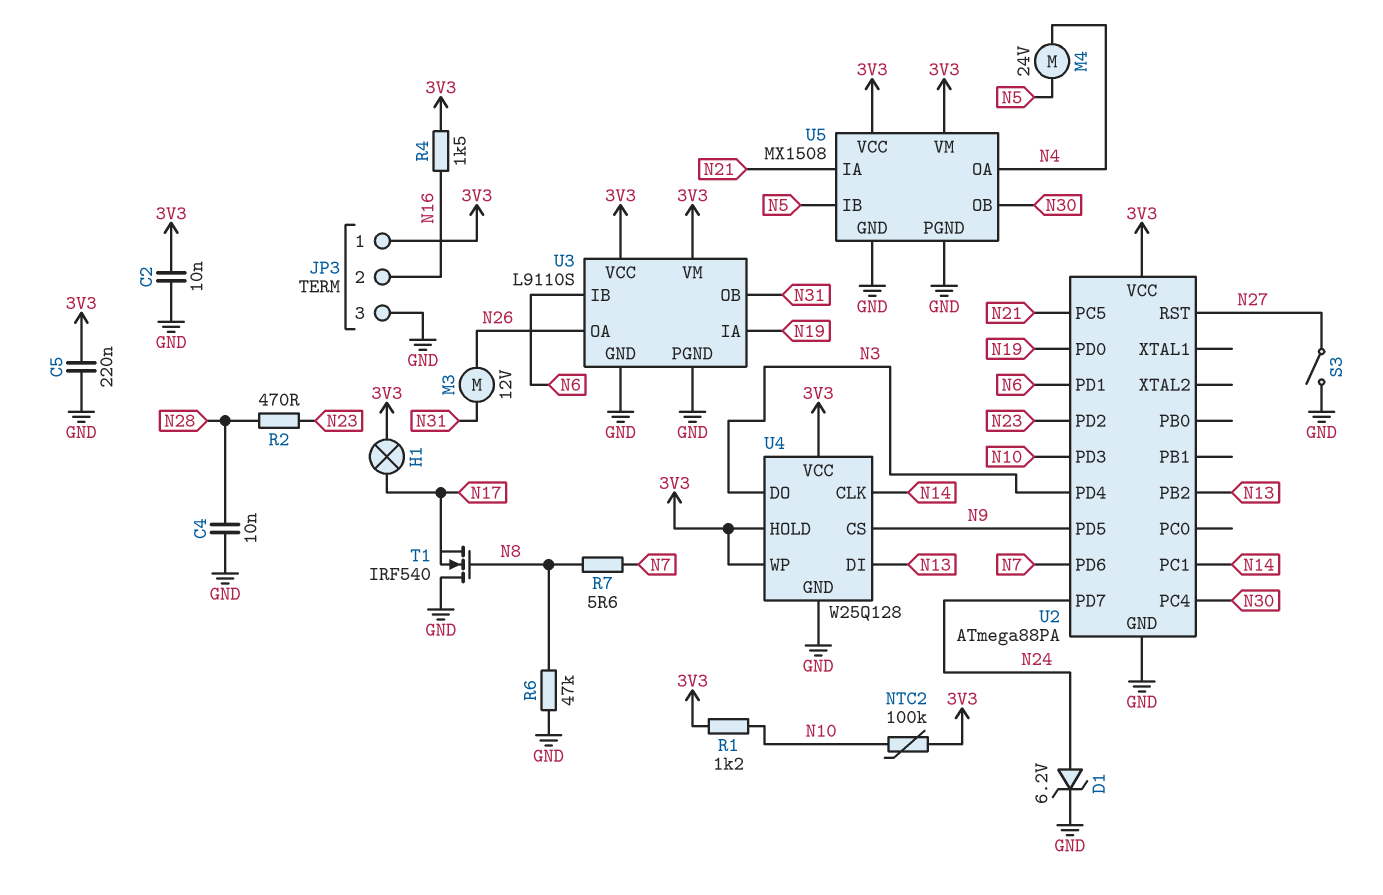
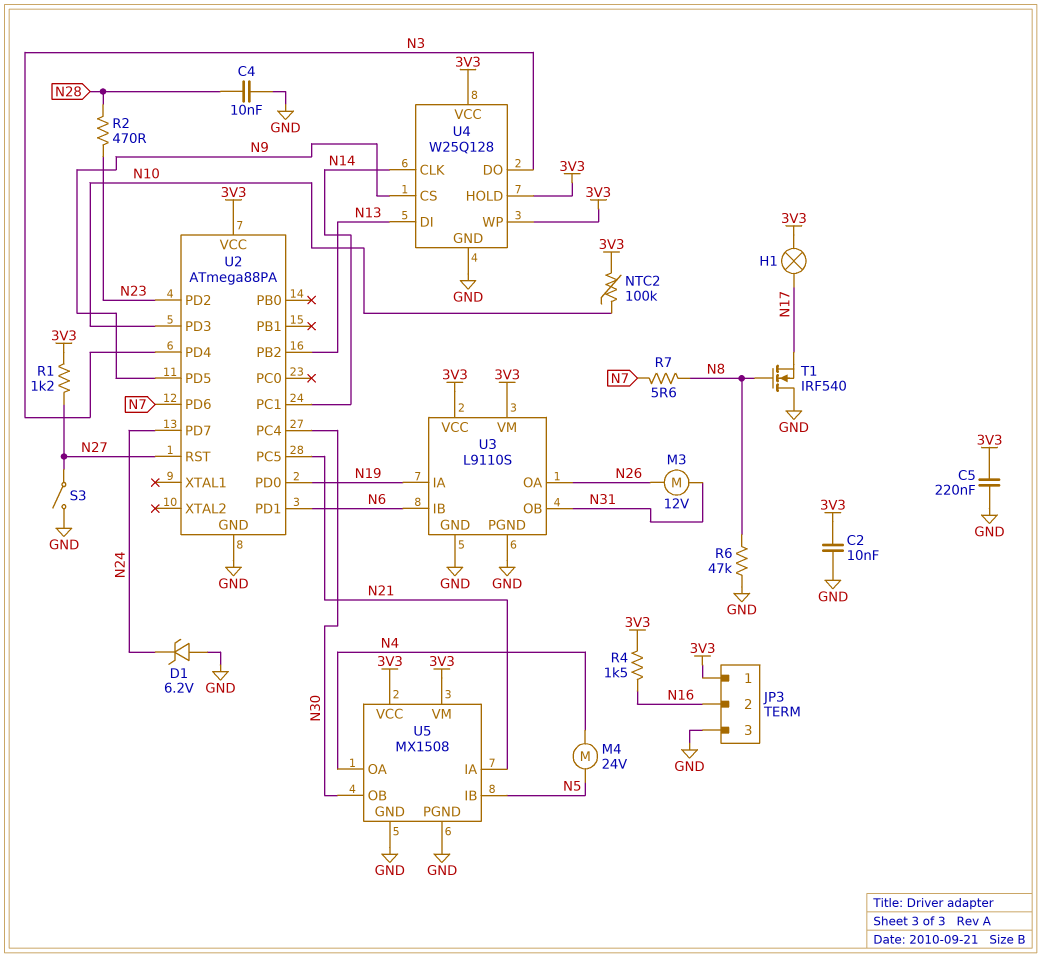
D1: zener 6.2V (A N24, K GND) -> zener 6.2V (A GND, K N24)
R1: 1.2k (3V3, N10) -> 1.2k (3V3, N27)

